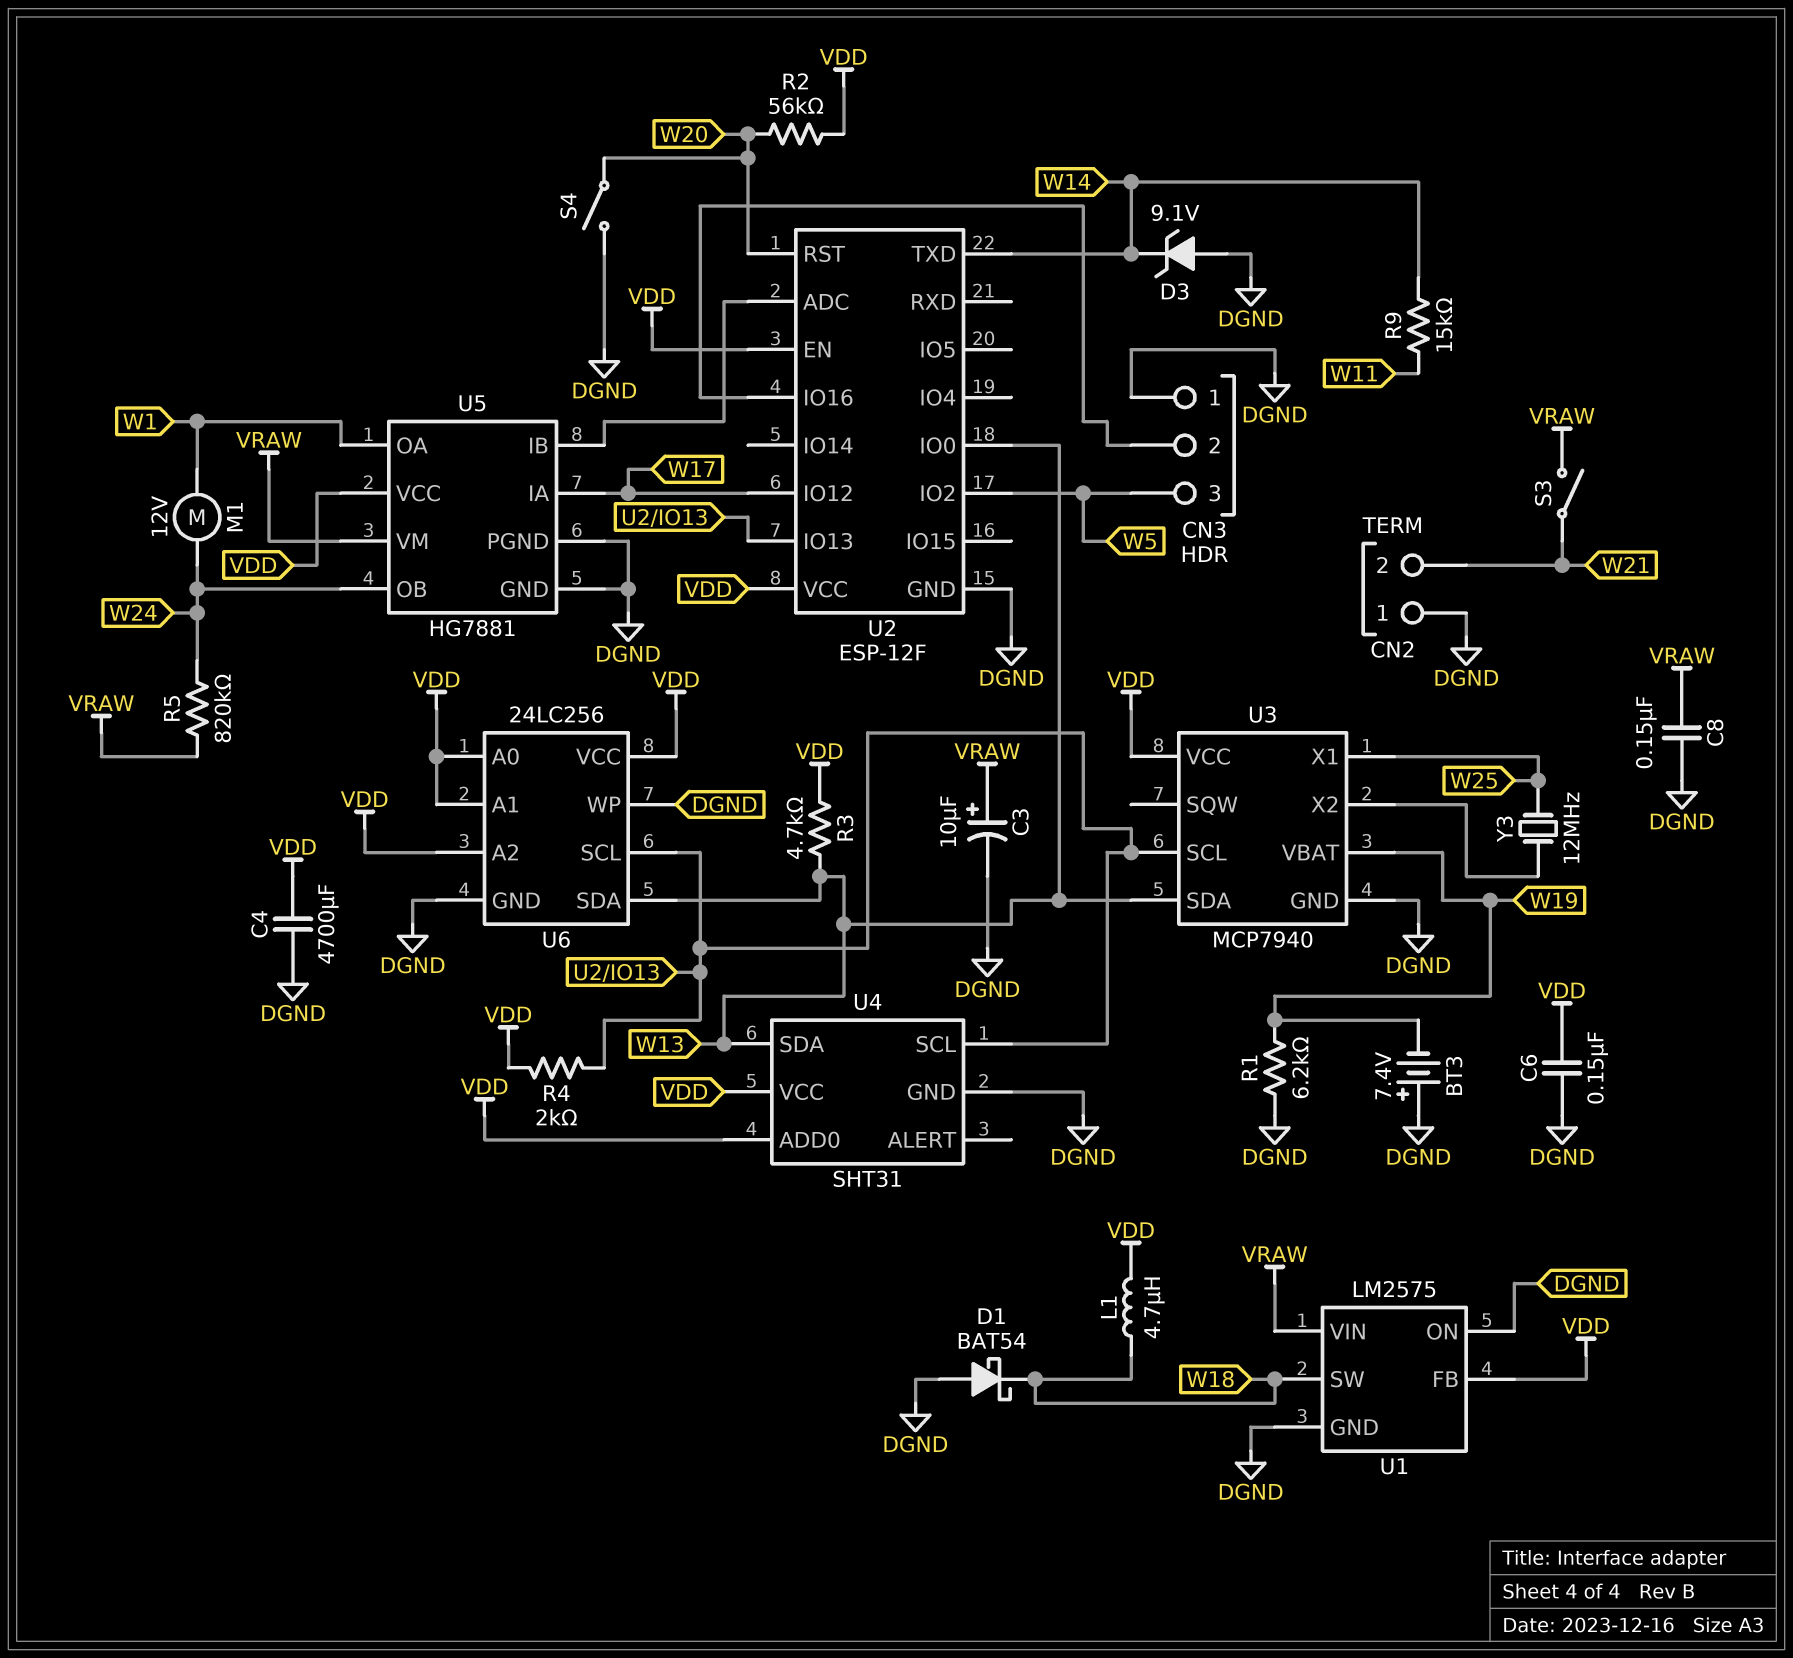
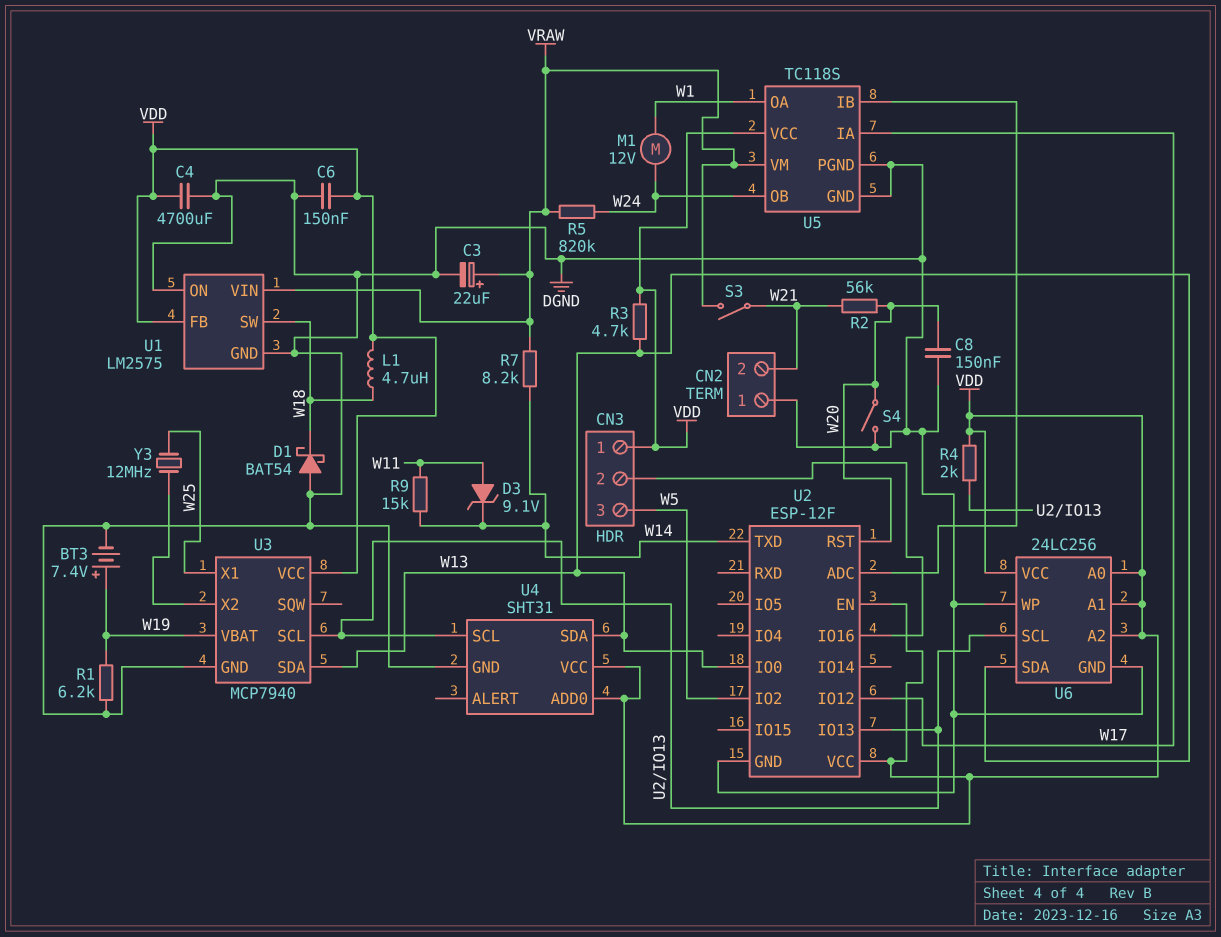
BT3: 7.4V (plus DGND, minus W19) -> 7.4V (plus W19, minus DGND)
C3: 10uF (plus VRAW, minus DGND) -> 22uF (plus VRAW, minus DGND)
C8: 150nF (DGND, VRAW) -> 150nF (DGND, W20)
CN3 pin 1: DGND -> VDD
D3: zener 9.1V (A DGND, K W14) -> zener 9.1V (A W11, K W14)
R2: 56k (VDD, W20) -> 56k (W20, W21)
R7: none -> 8.2k (VRAW, W14)
U5: HG7881 -> TC118S

